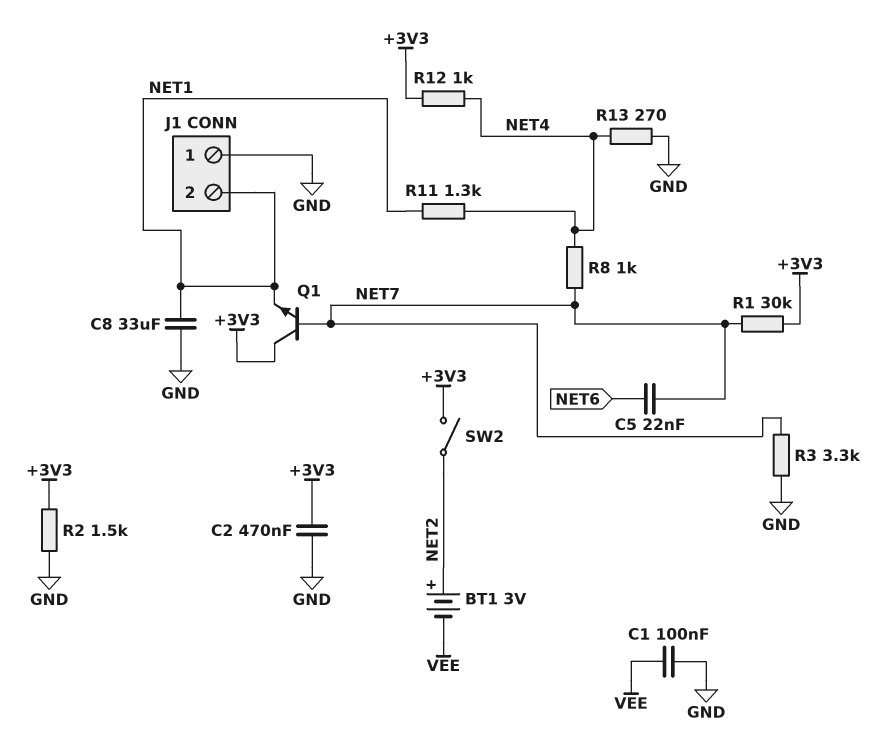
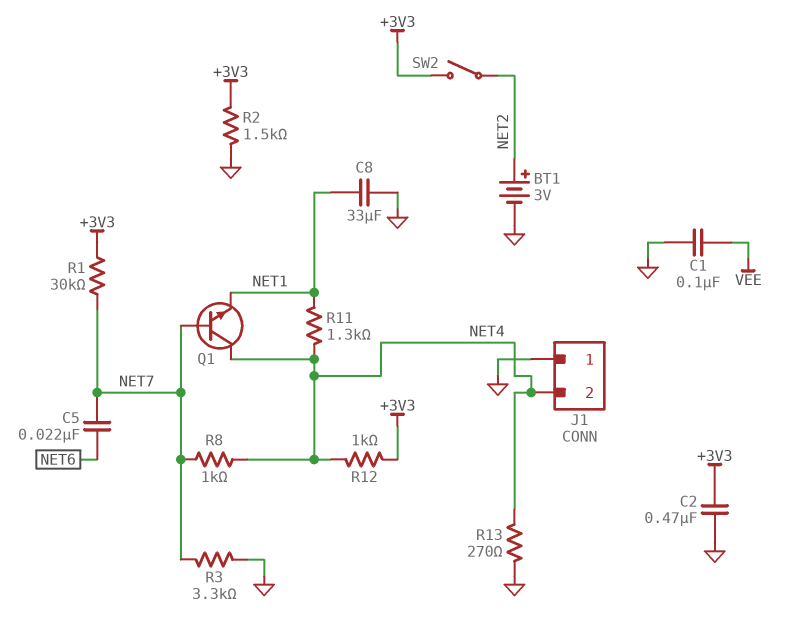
BT1: 3V (plus NET2, minus VEE) -> 3V (plus NET2, minus GND)
J1 pin 2: NET1 -> NET4
Q1: NPN (B NET7, C +3V3, E NET1) -> NPN (B NET7, C NET4, E NET1)

